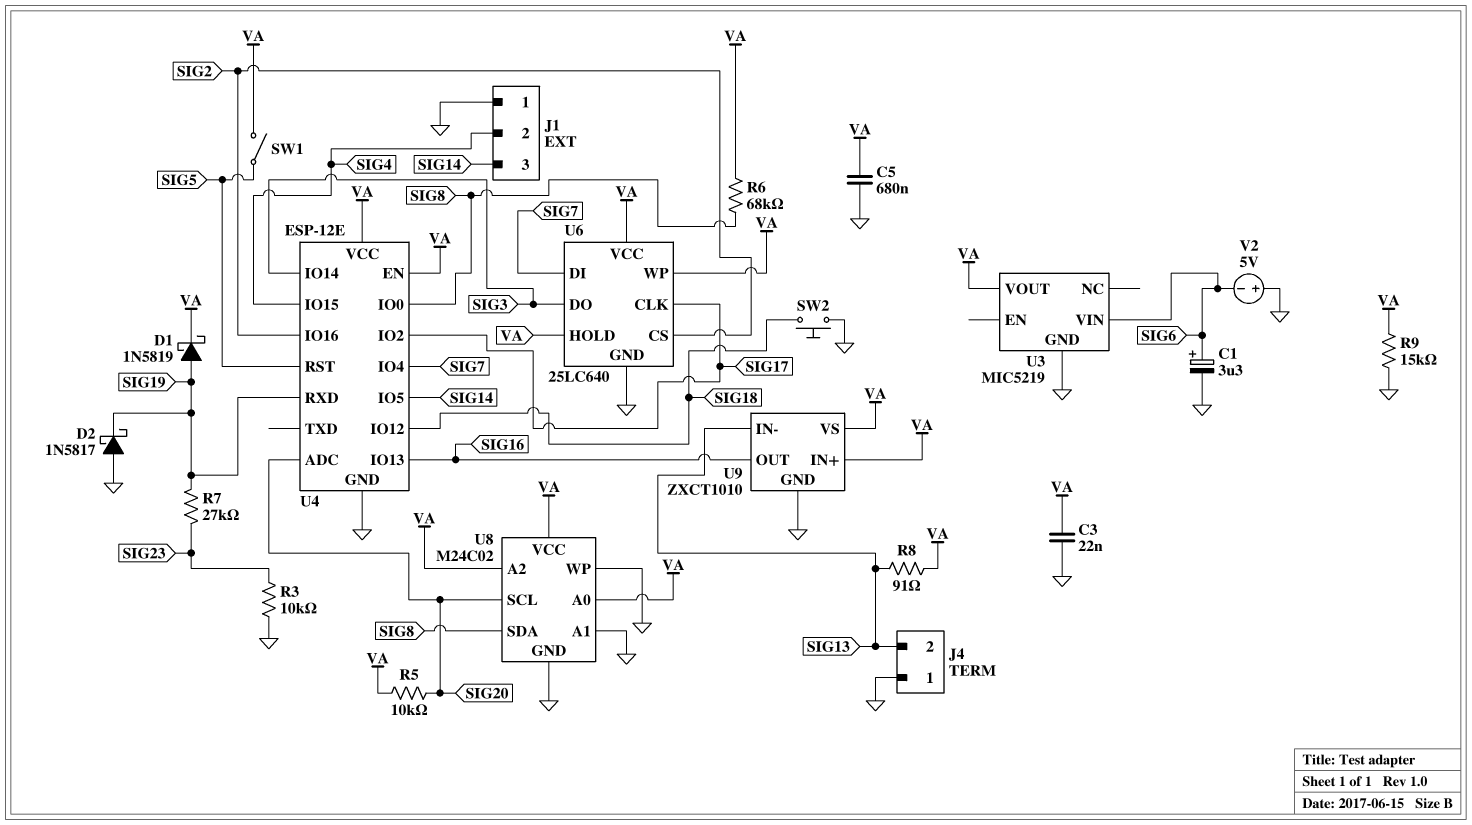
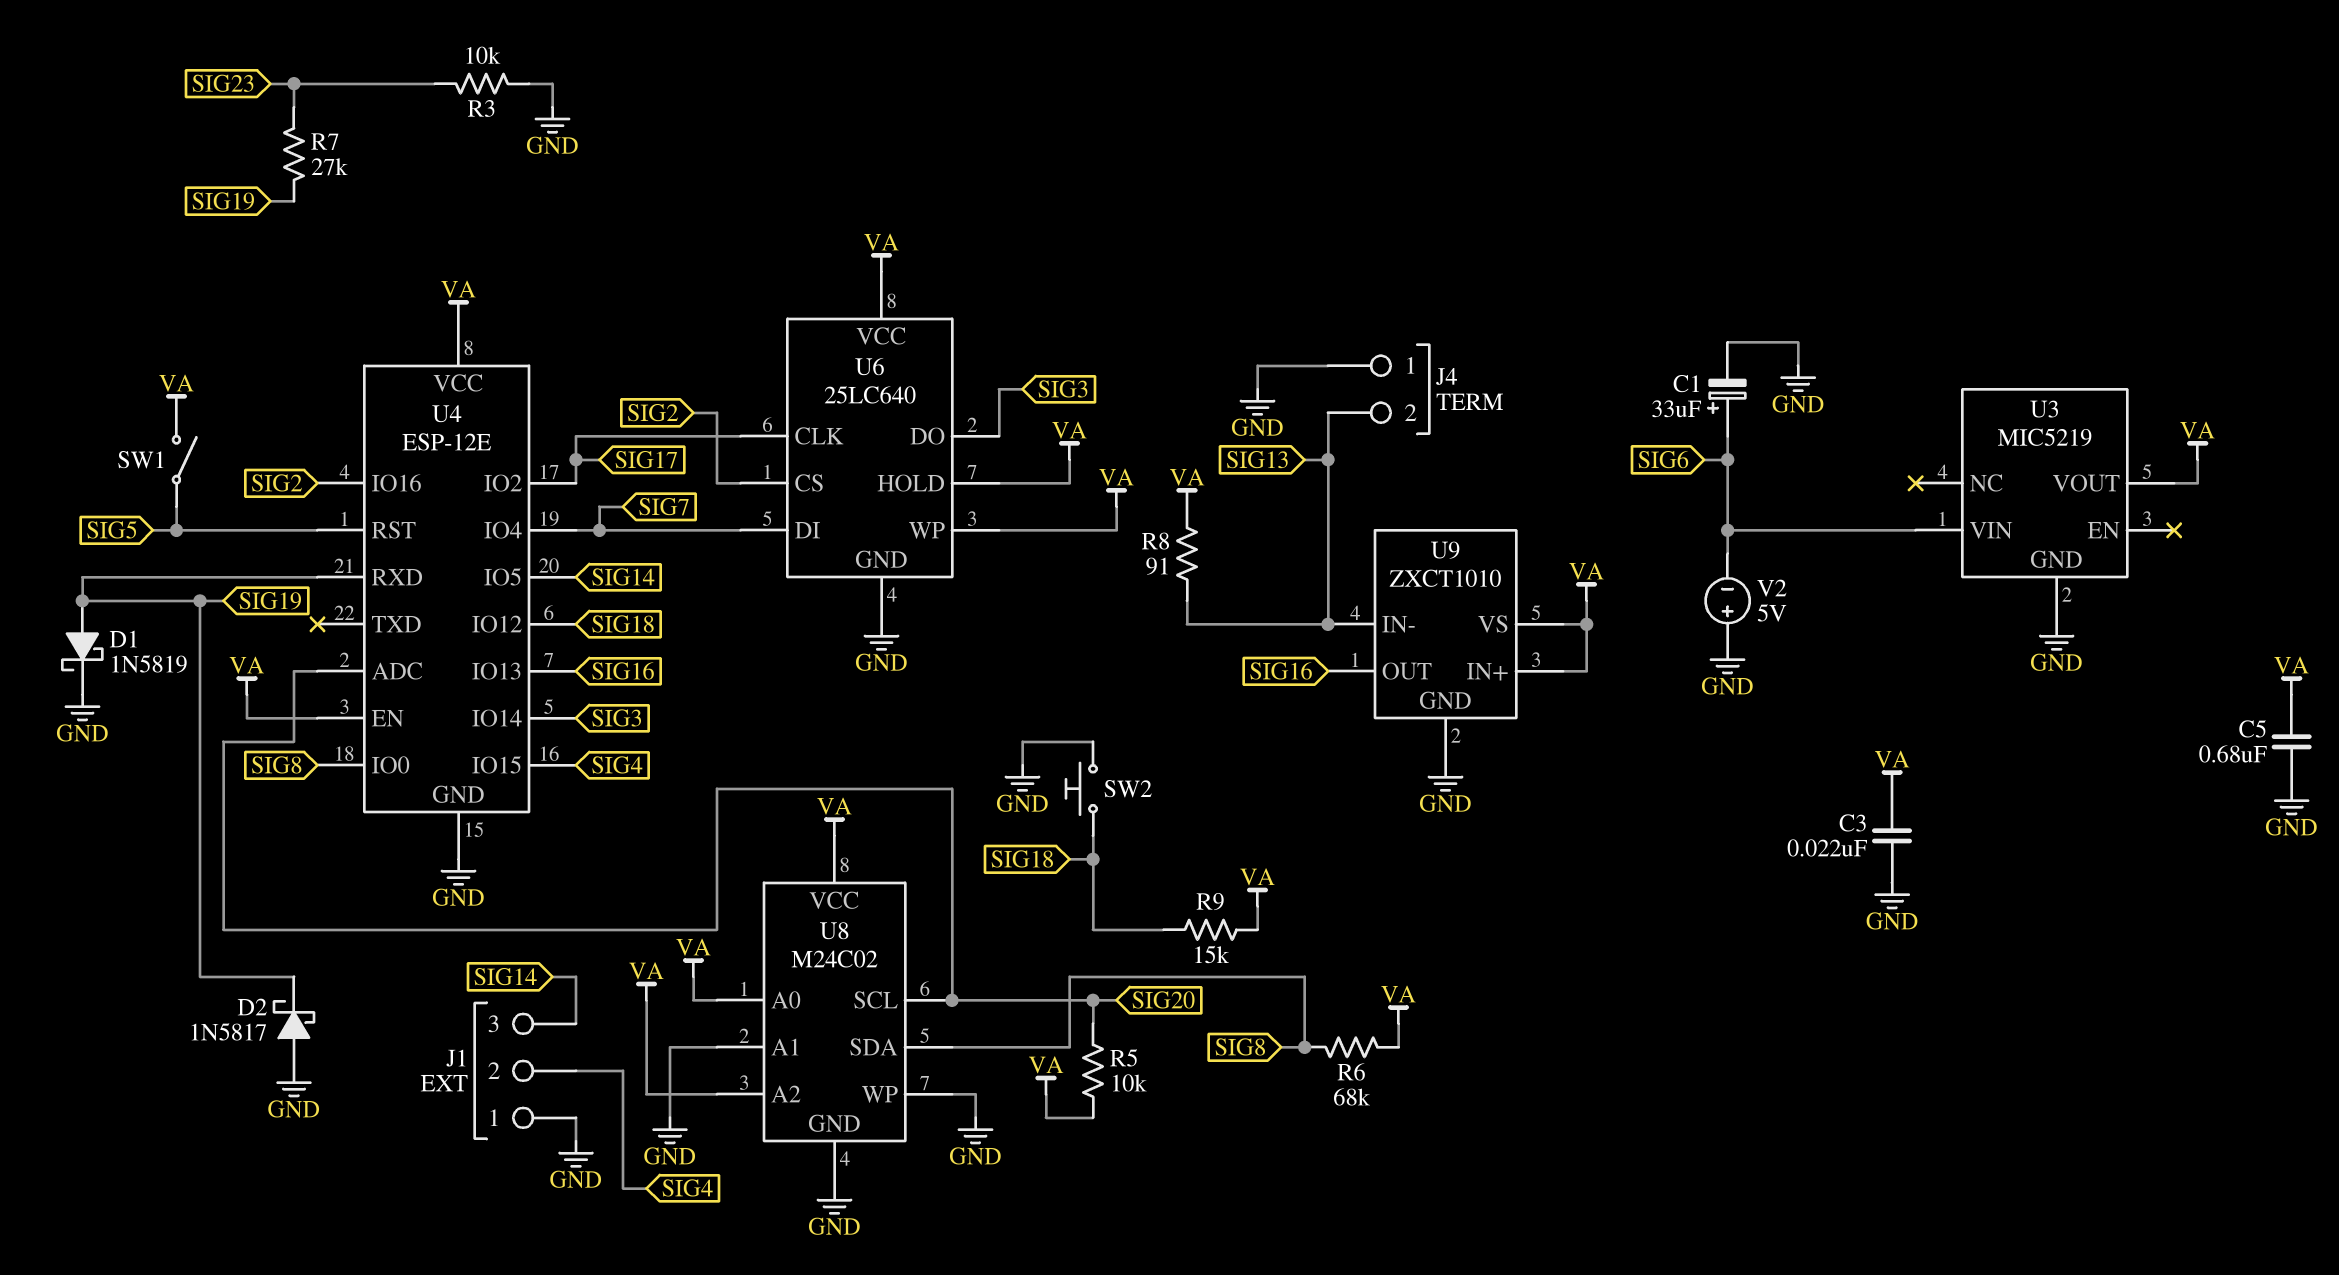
C1: 3.3uF (plus SIG6, minus GND) -> 33uF (plus SIG6, minus GND)
D1: schottky 1N5819 (A SIG19, K VA) -> schottky 1N5819 (A SIG19, K GND)
R9: 15k (GND, VA) -> 15k (SIG18, VA)

